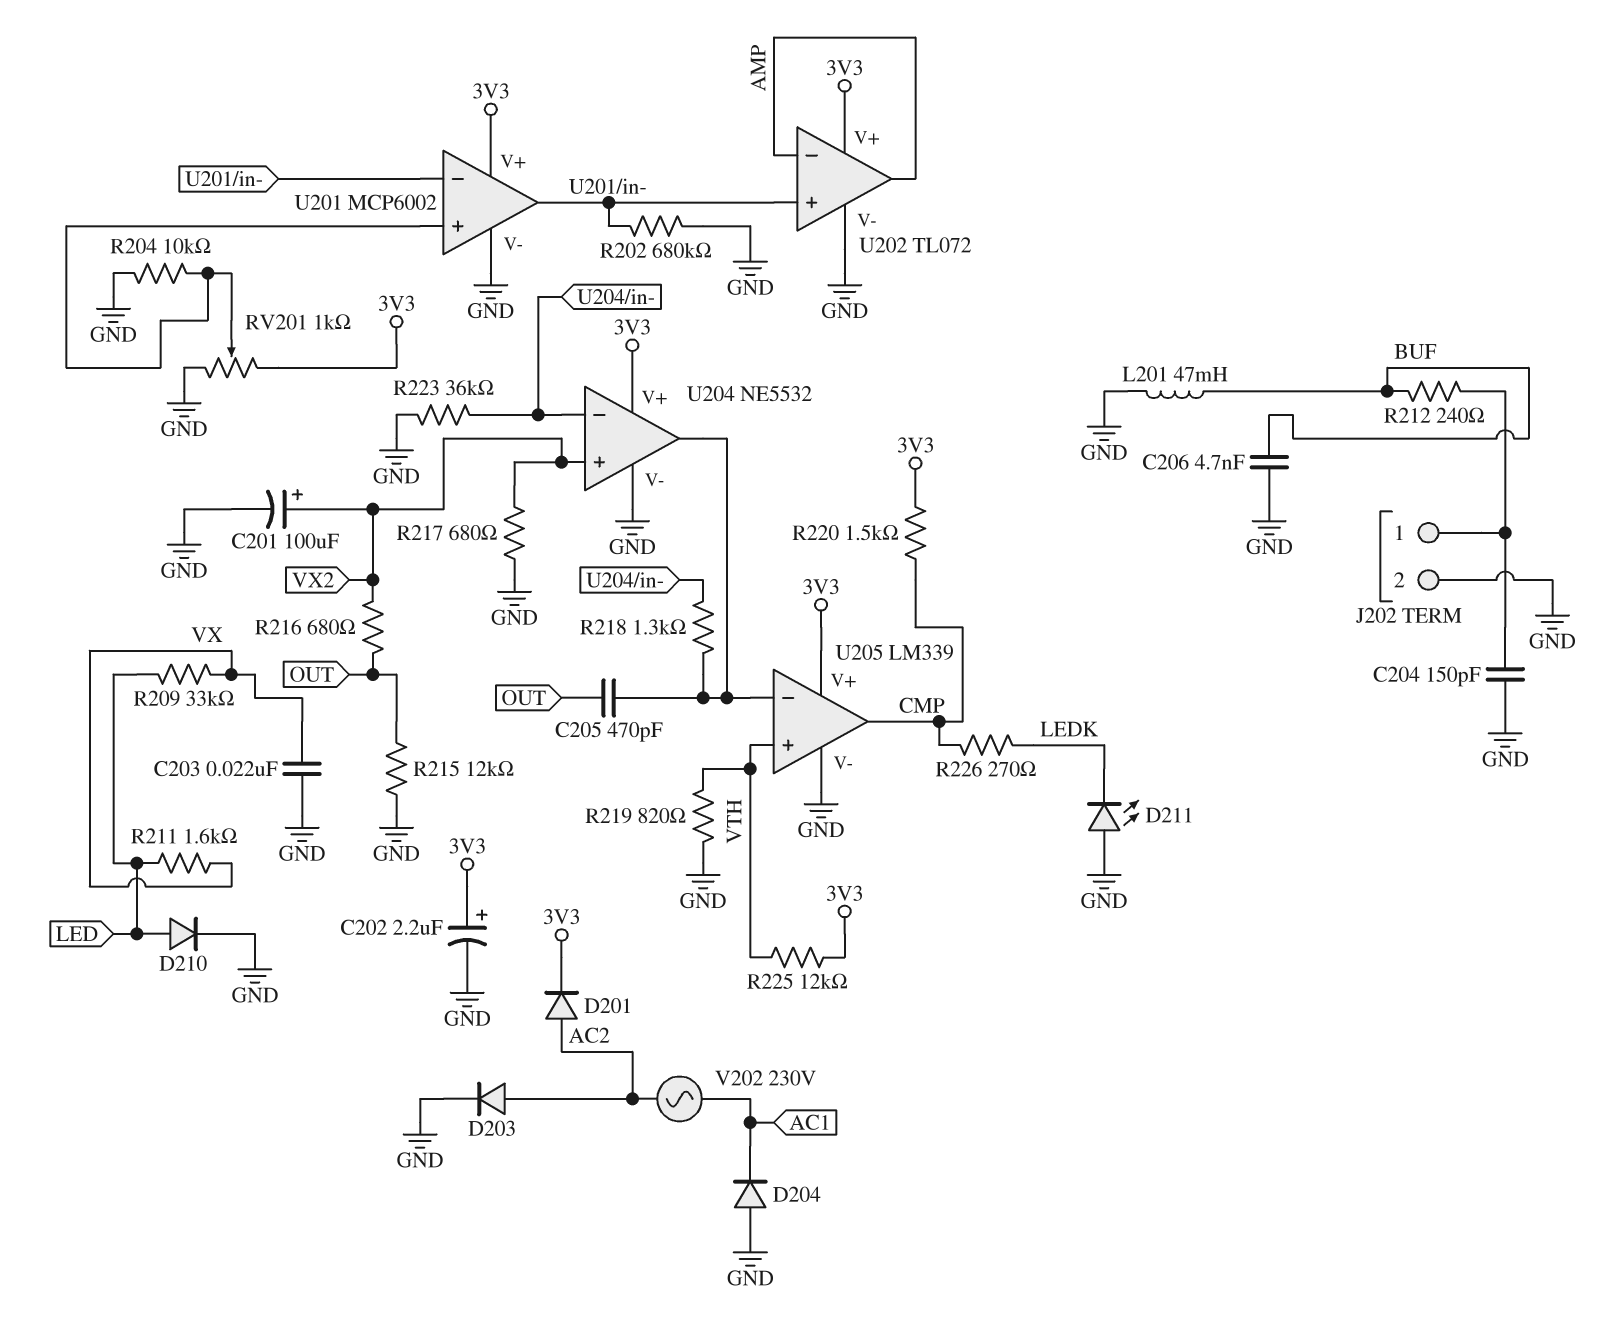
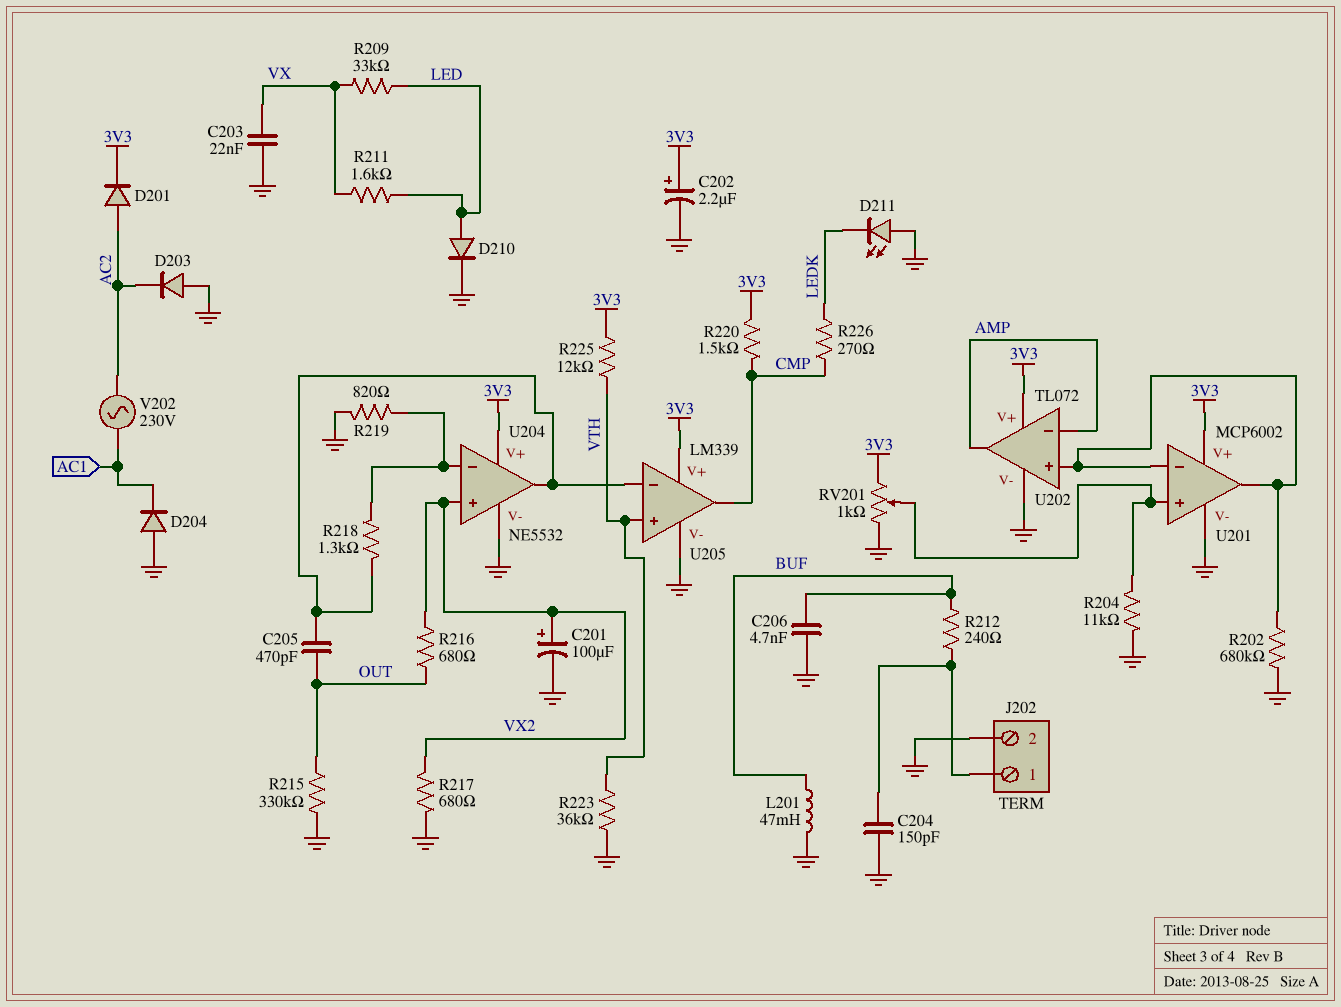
D203: diode (A AC2, K GND) -> diode (A GND, K AC2)
R204: 10k (GND, U201/in+) -> 11k (GND, U201/in+)
R215: 12k (GND, OUT) -> 330k (GND, OUT)
R219: 820 (GND, VTH) -> 820 (GND, U204/in-)
R223: 36k (GND, U204/in-) -> 36k (GND, VTH)

